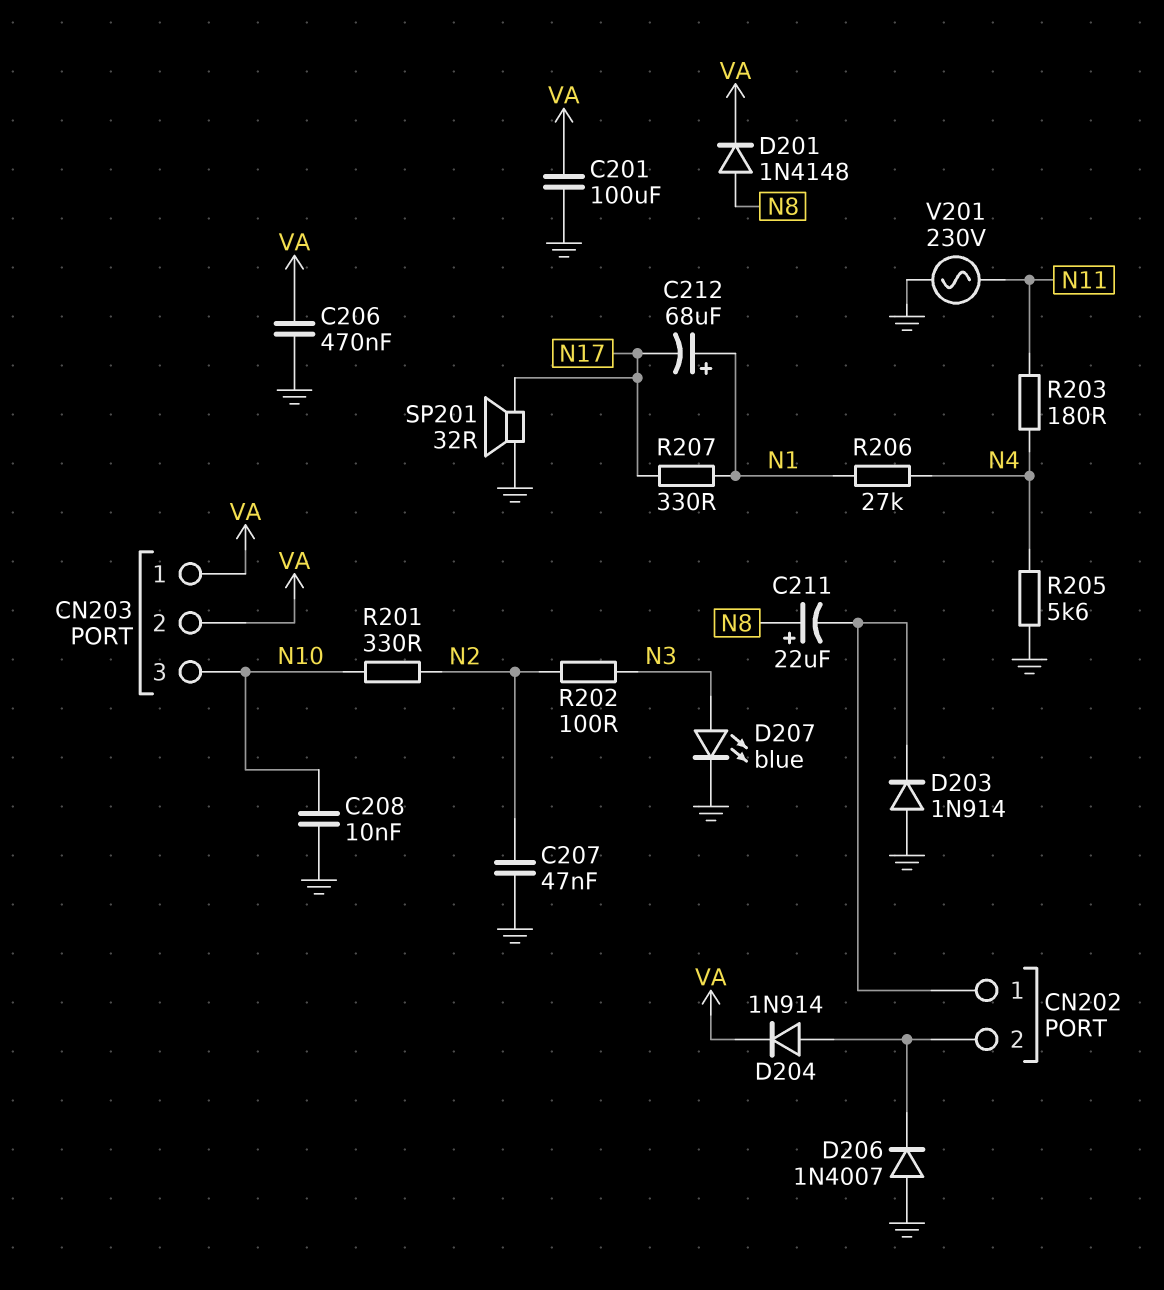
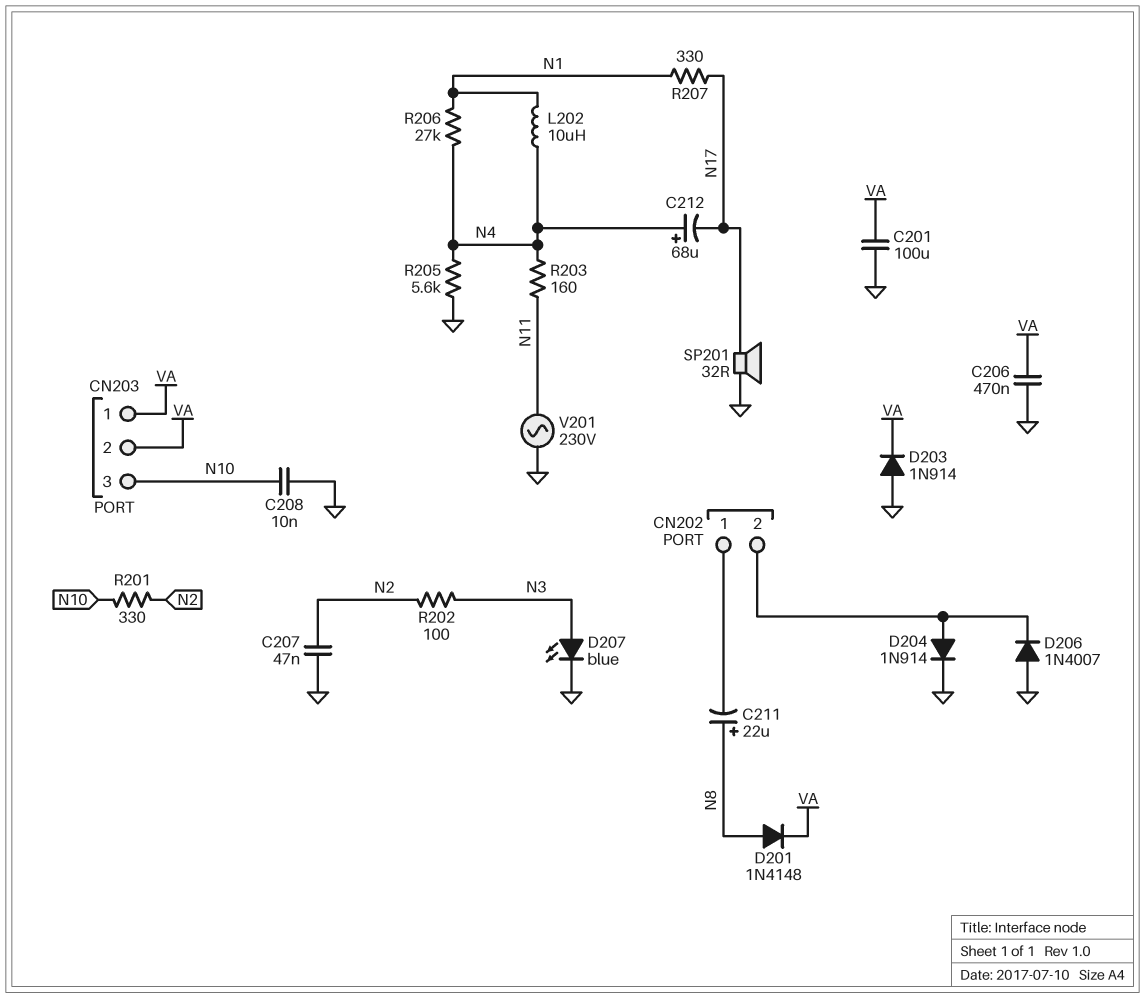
C212: 68uF (plus N1, minus N17) -> 68uF (plus N4, minus N17)
D203: diode 1N914 (A GND, K CN202/1) -> diode 1N914 (A GND, K VA)
D204: diode 1N914 (A CN202/2, K VA) -> diode 1N914 (A CN202/2, K GND)
L202: none -> 10uH (N1, N4)
R203: 180 (N4, N11) -> 160 (N4, N11)

